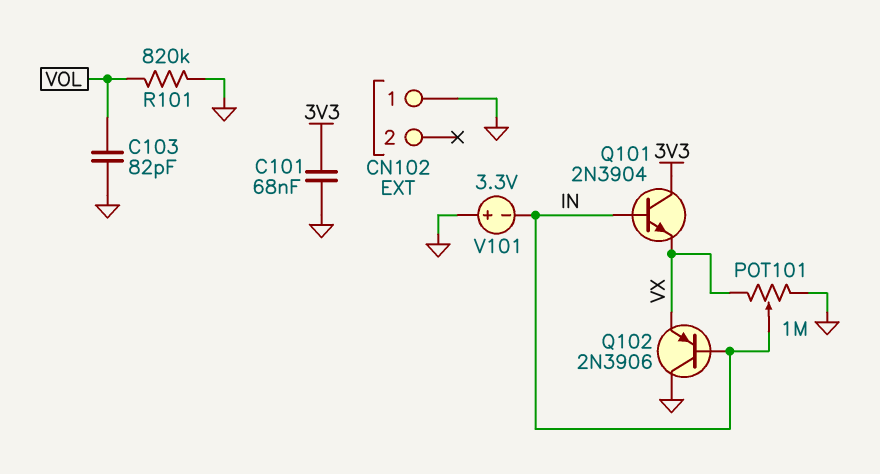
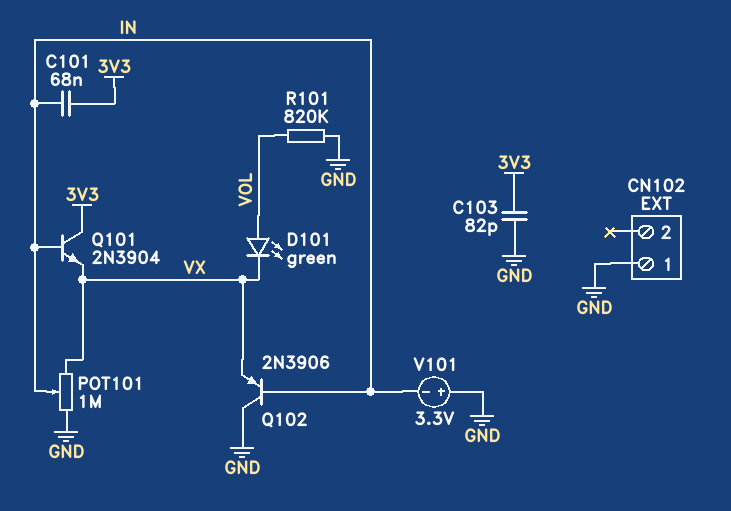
C101: 68nF (3V3, GND) -> 68nF (3V3, IN)
C103: 82pF (GND, VOL) -> 82pF (3V3, GND)
D101: none -> LED green (A VOL, K VX)

